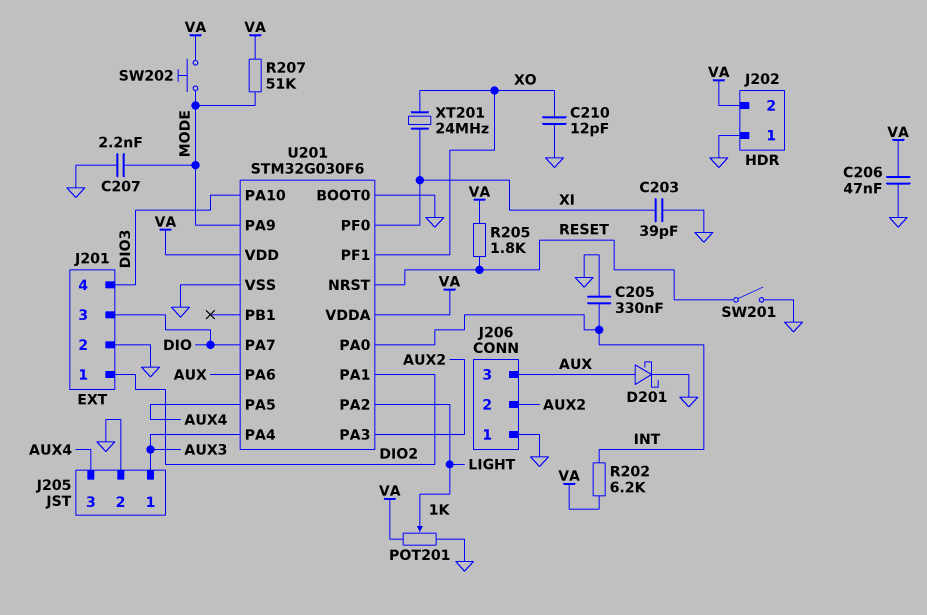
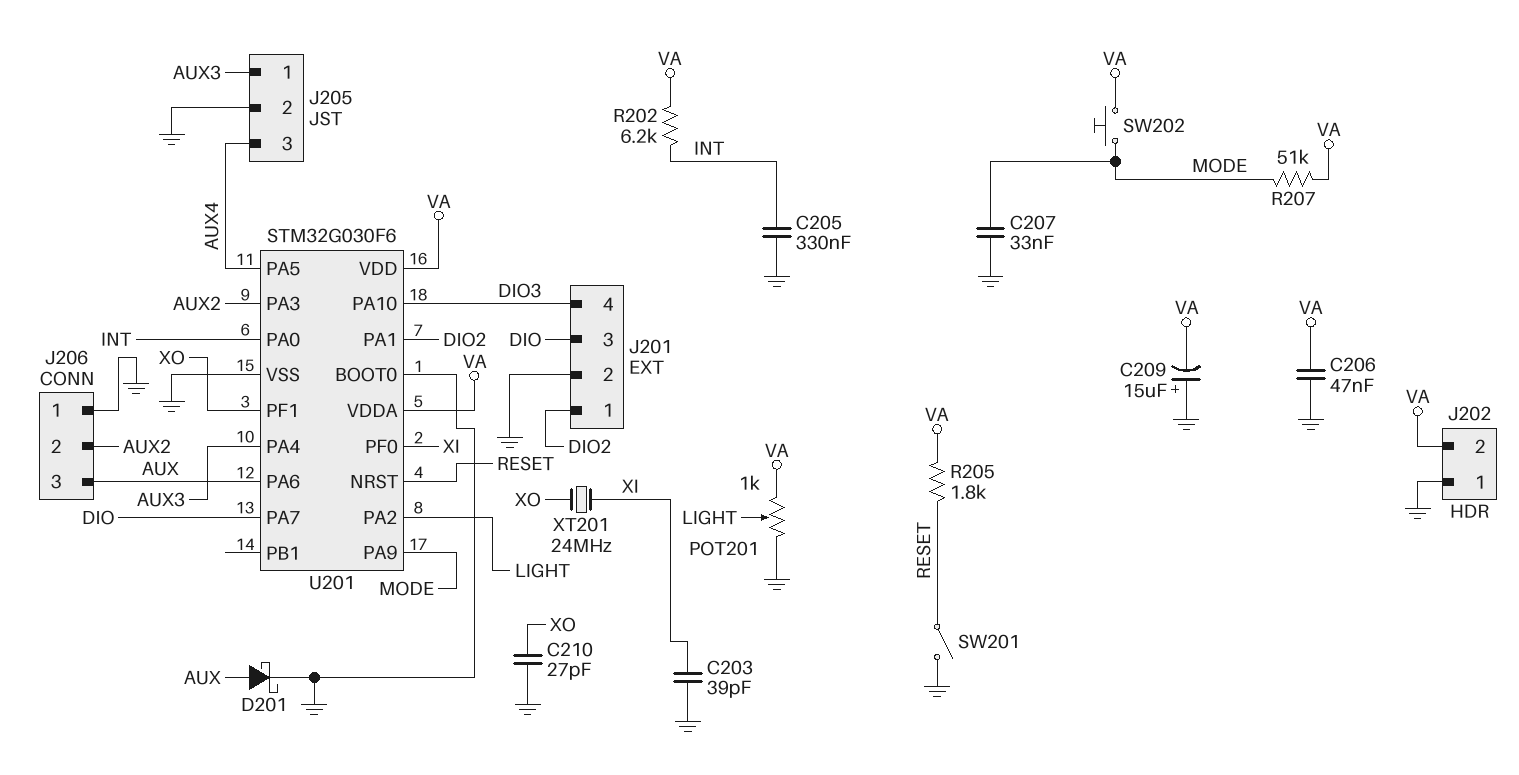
C207: 2.2nF (GND, MODE) -> 33nF (GND, MODE)
C209: none -> 15uF (plus GND, minus VA)
C210: 12pF (GND, XO) -> 27pF (GND, XO)

